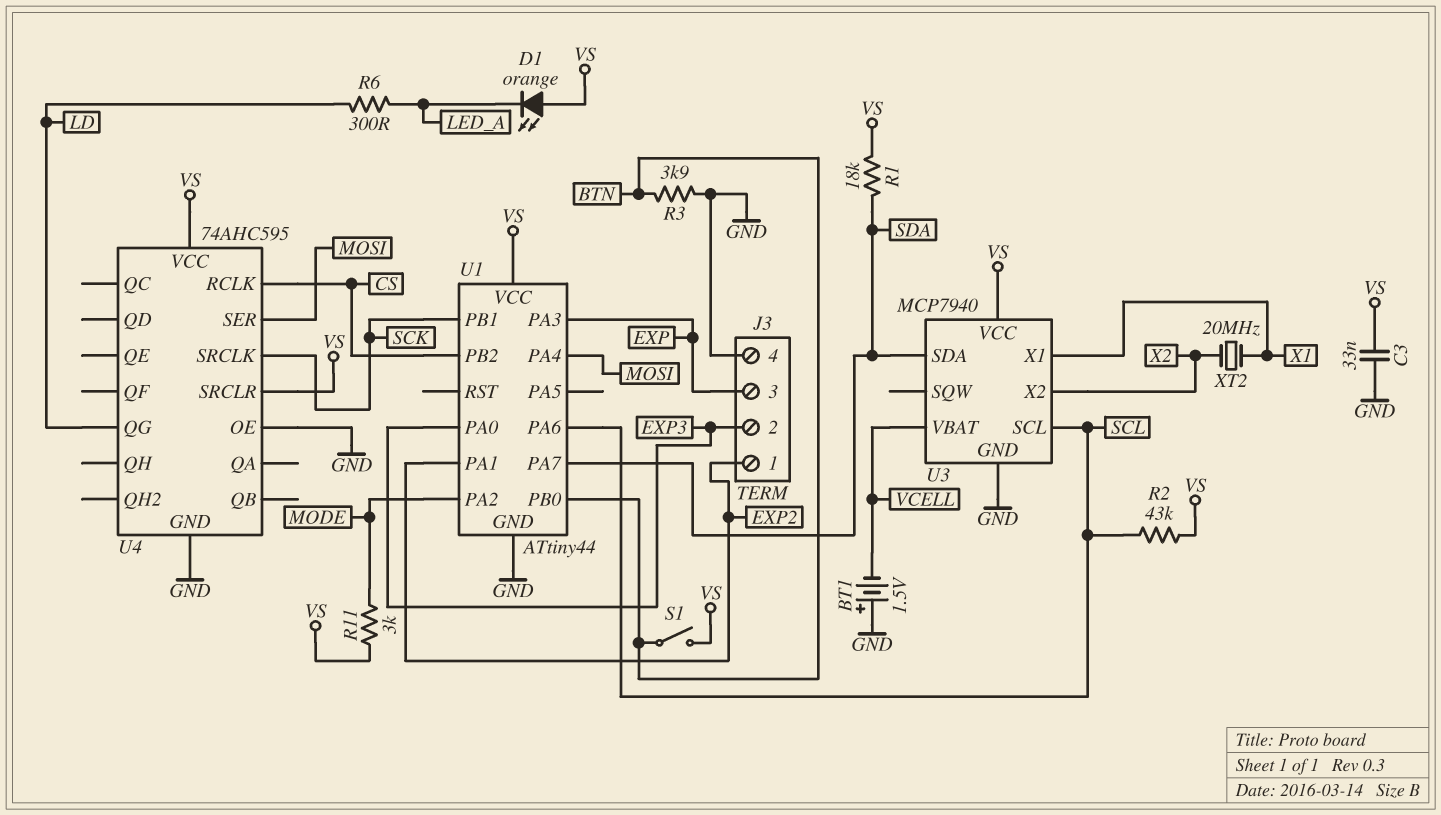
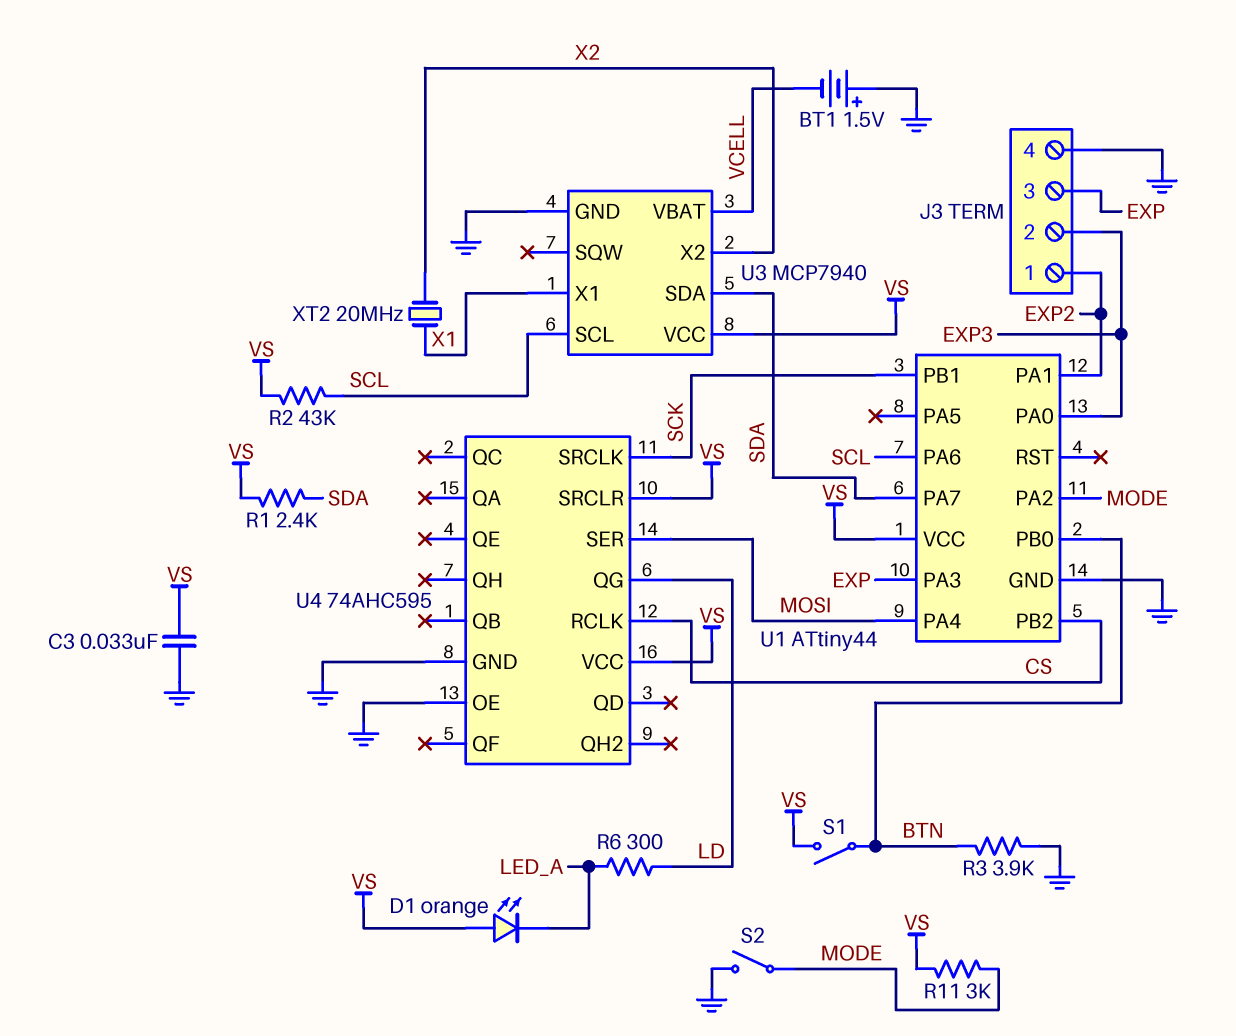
R1: 18k (SDA, VS) -> 2.4k (SDA, VS)
S2: none -> switch (GND, MODE)

